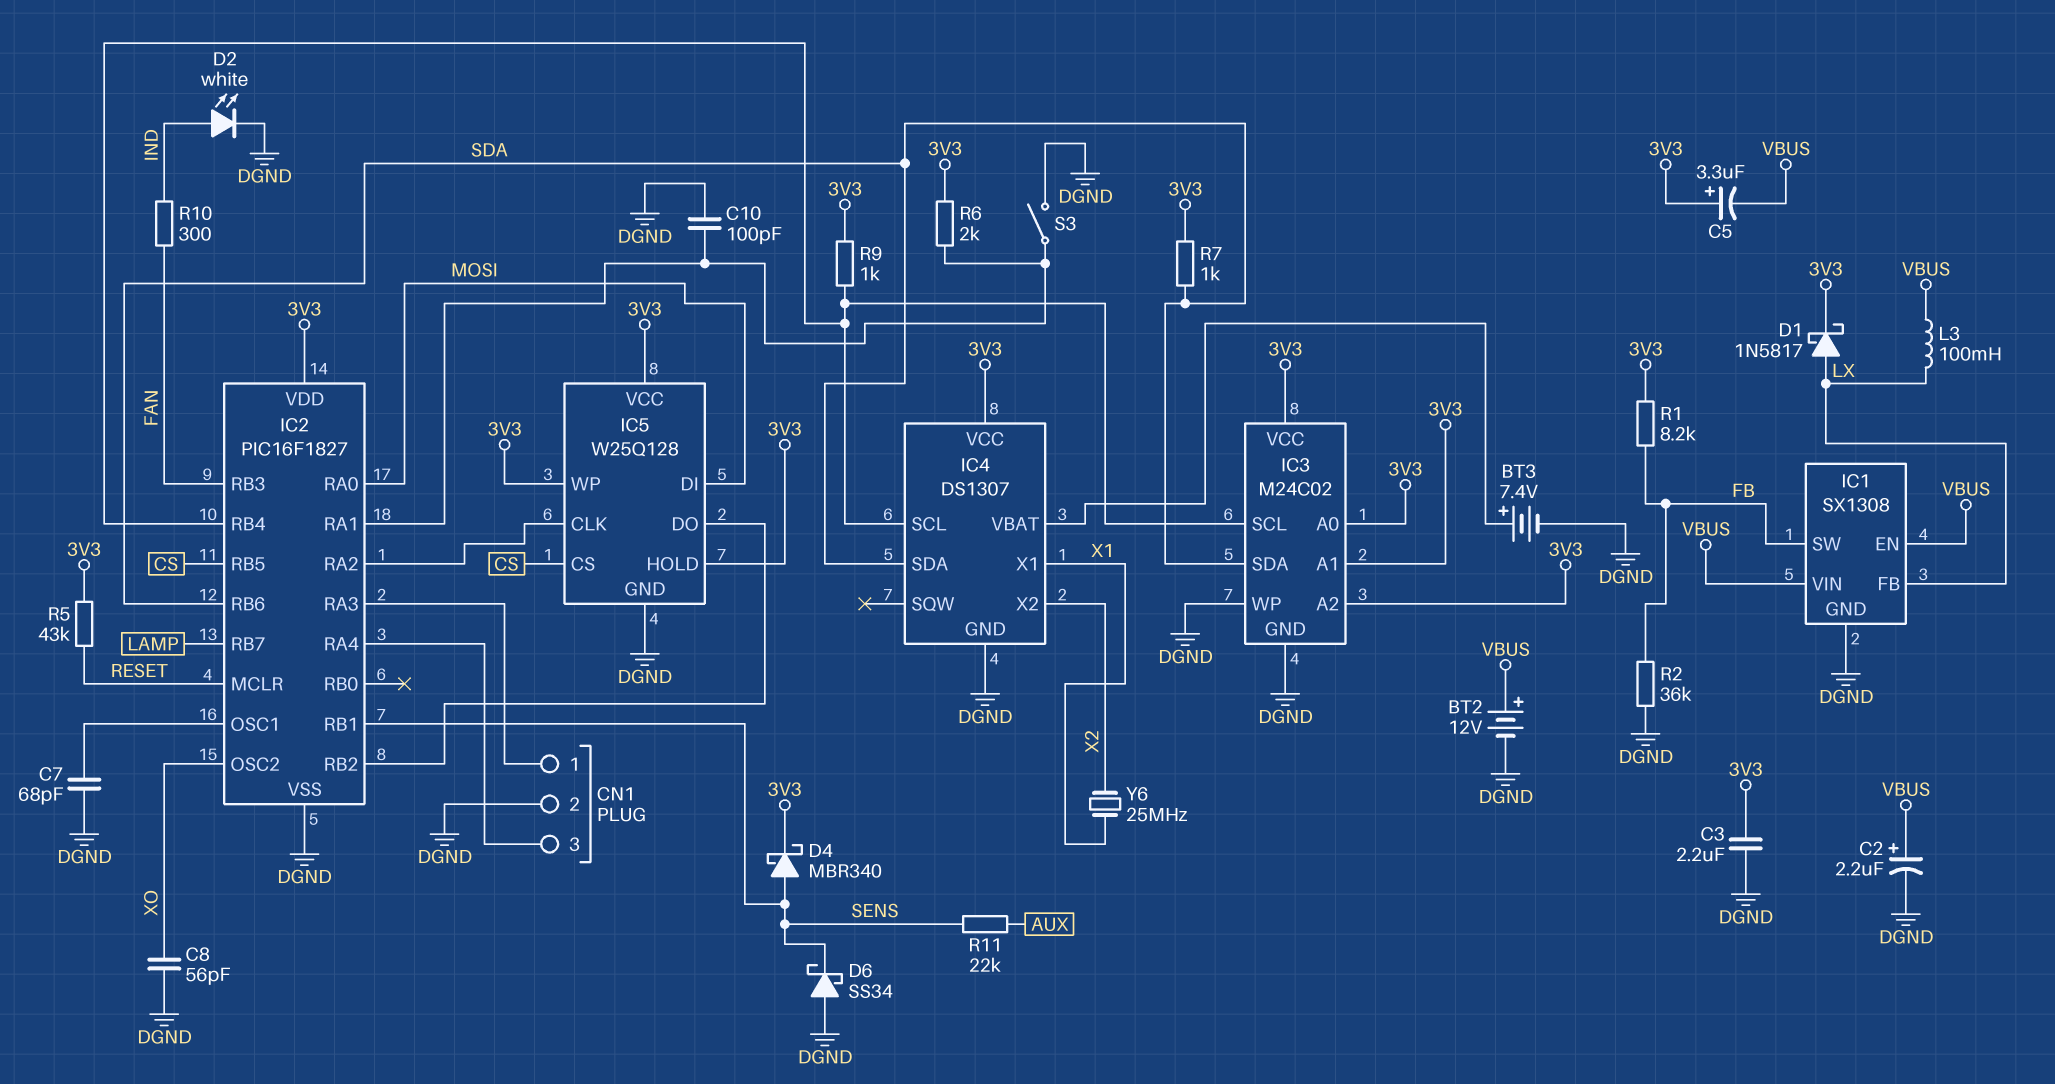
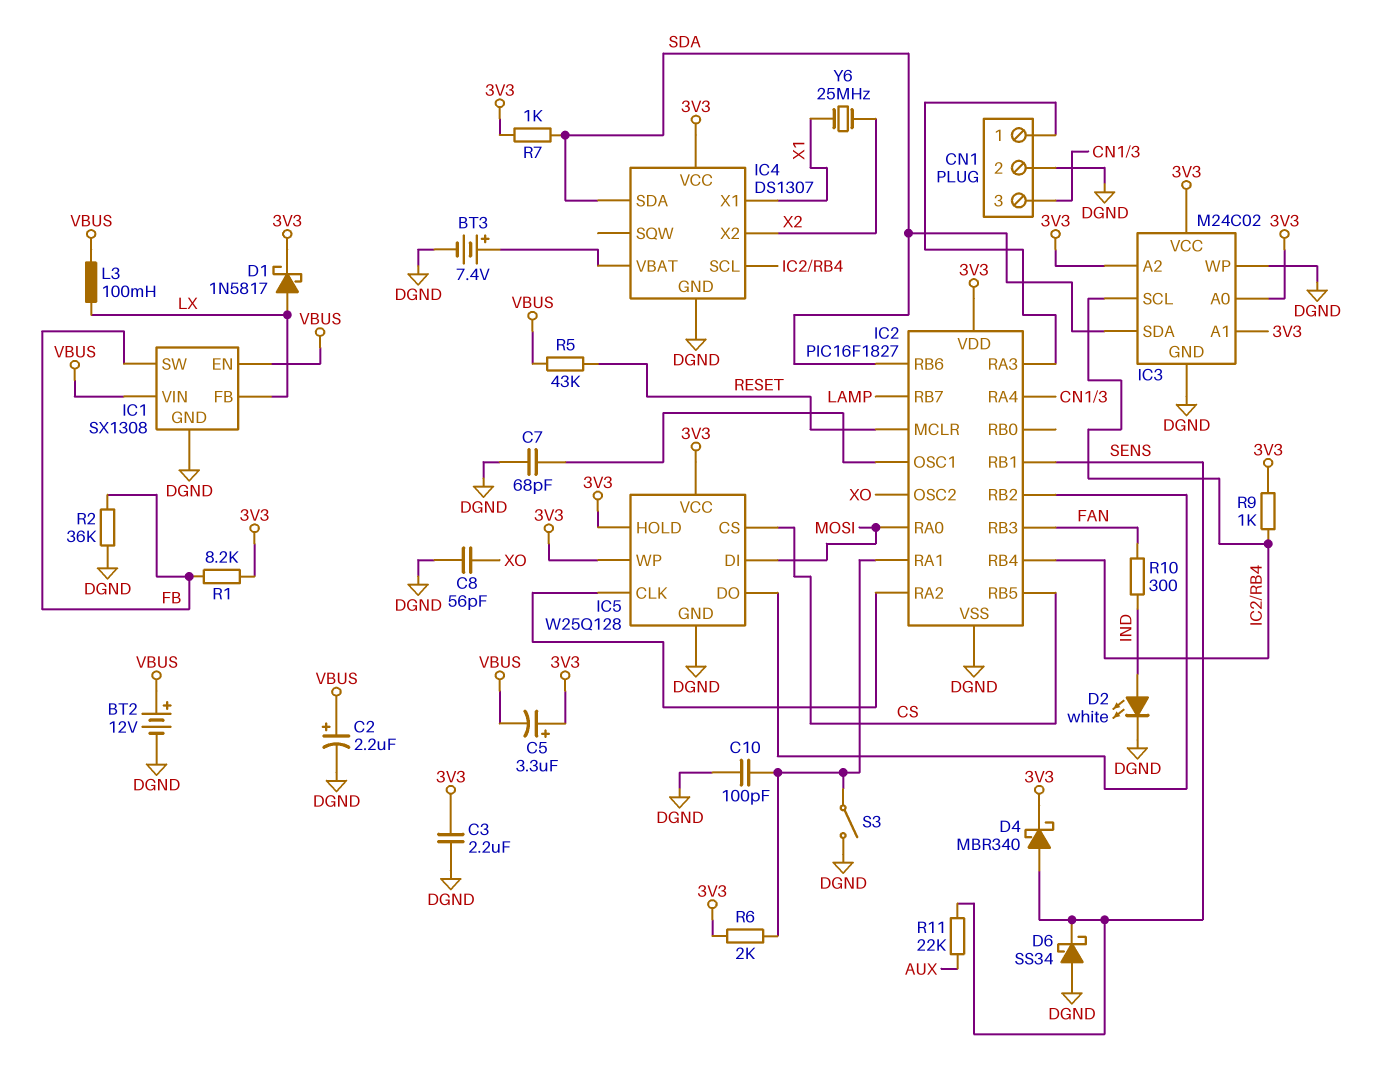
R5: 43k (3V3, RESET) -> 43k (RESET, VBUS)

